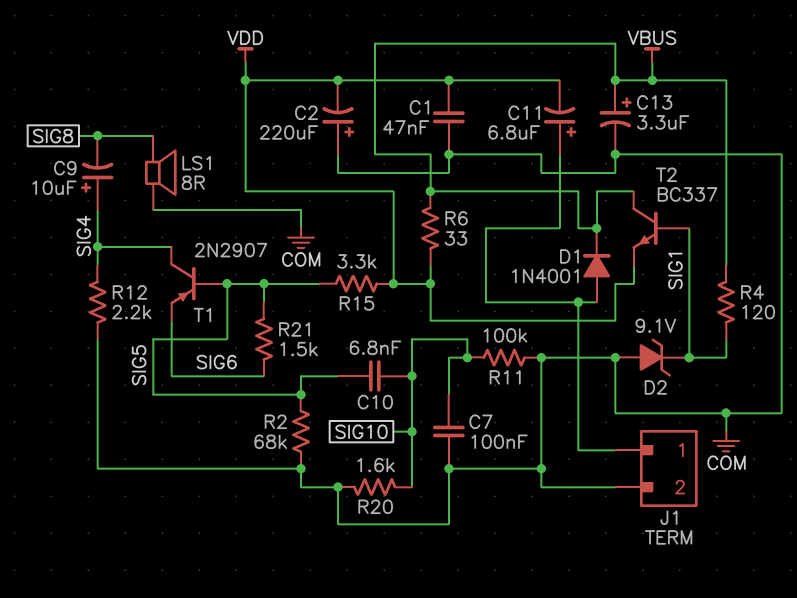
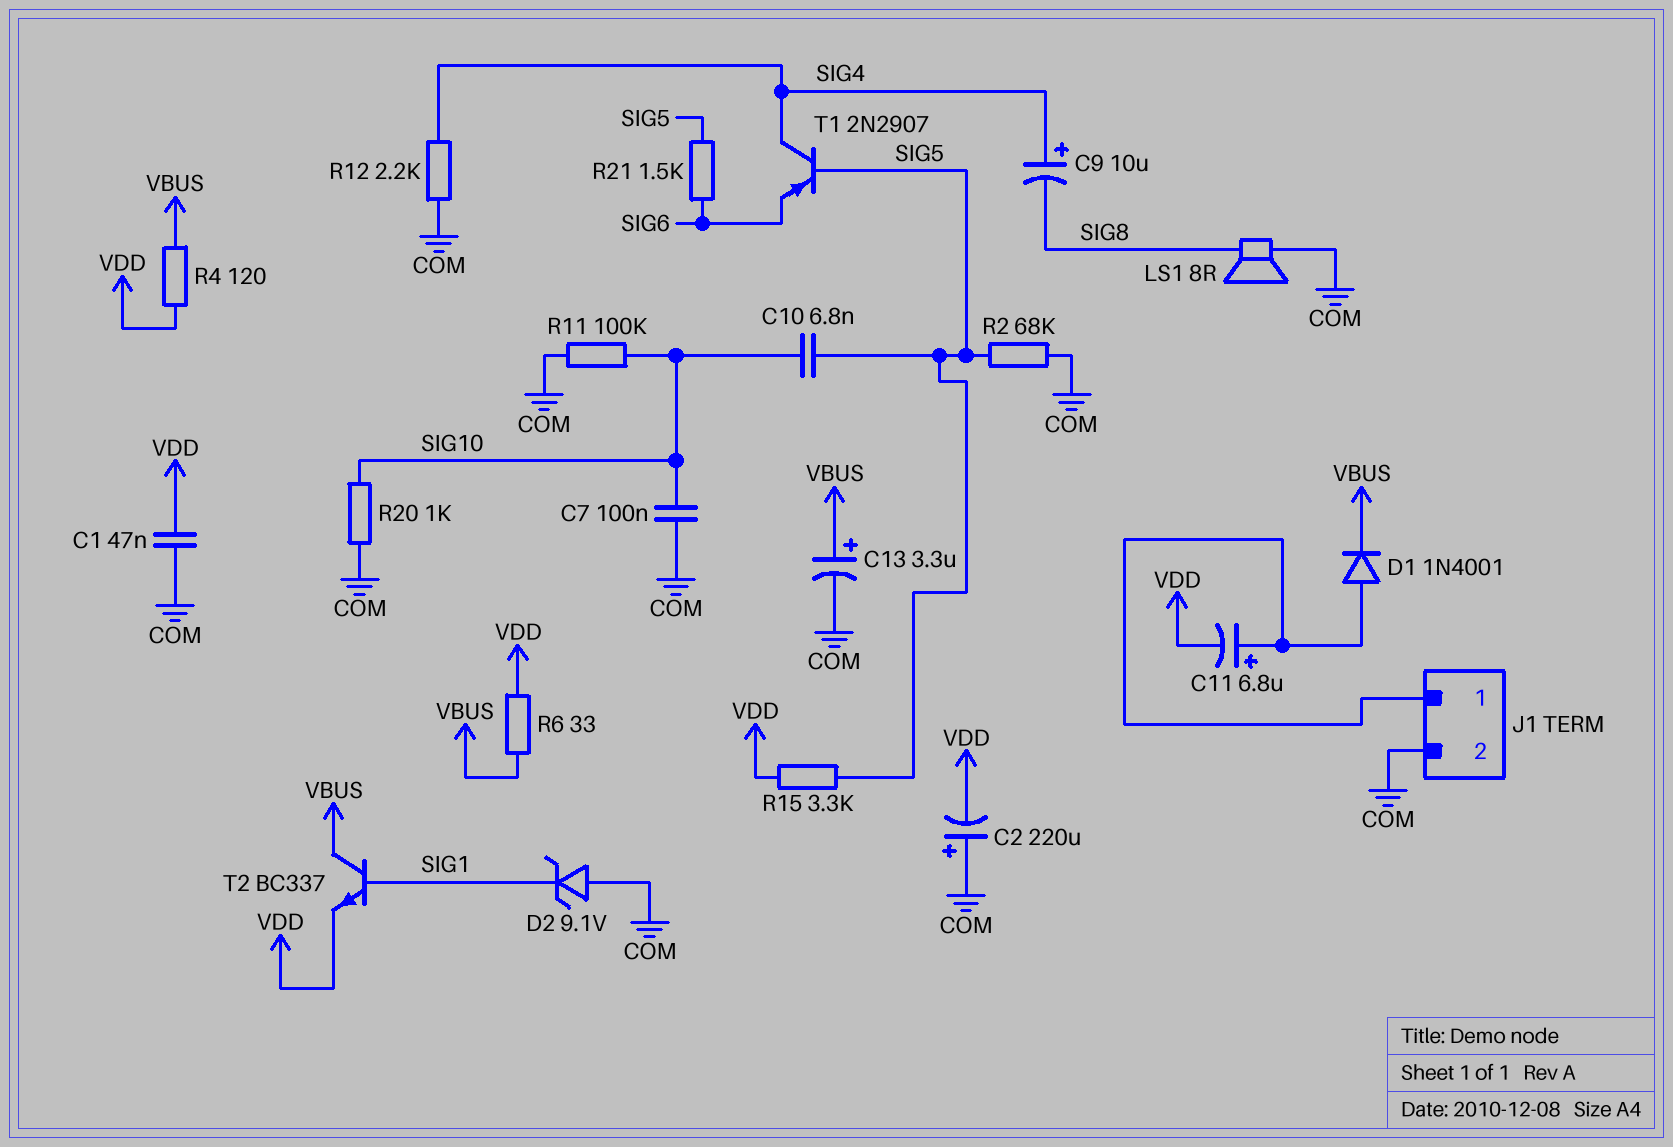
R4: 120 (SIG1, VBUS) -> 120 (VBUS, VDD)
R20: 1.6k (COM, SIG10) -> 1k (COM, SIG10)

